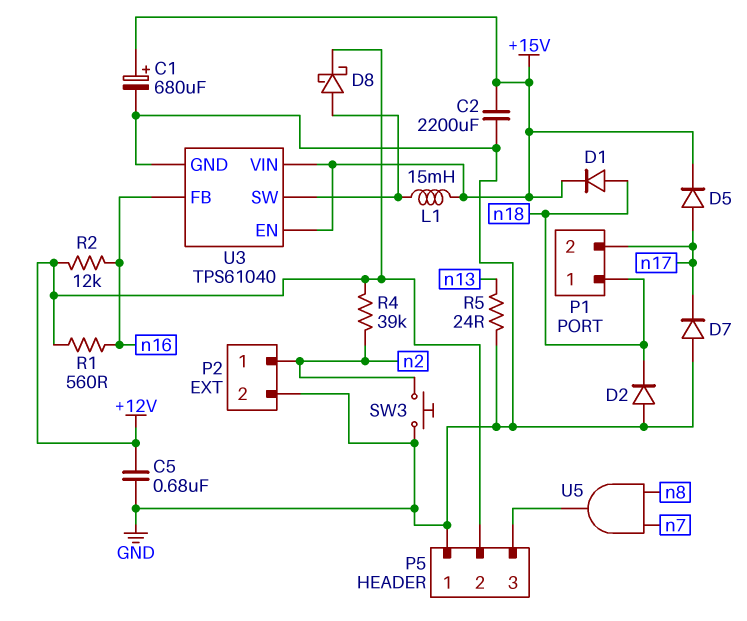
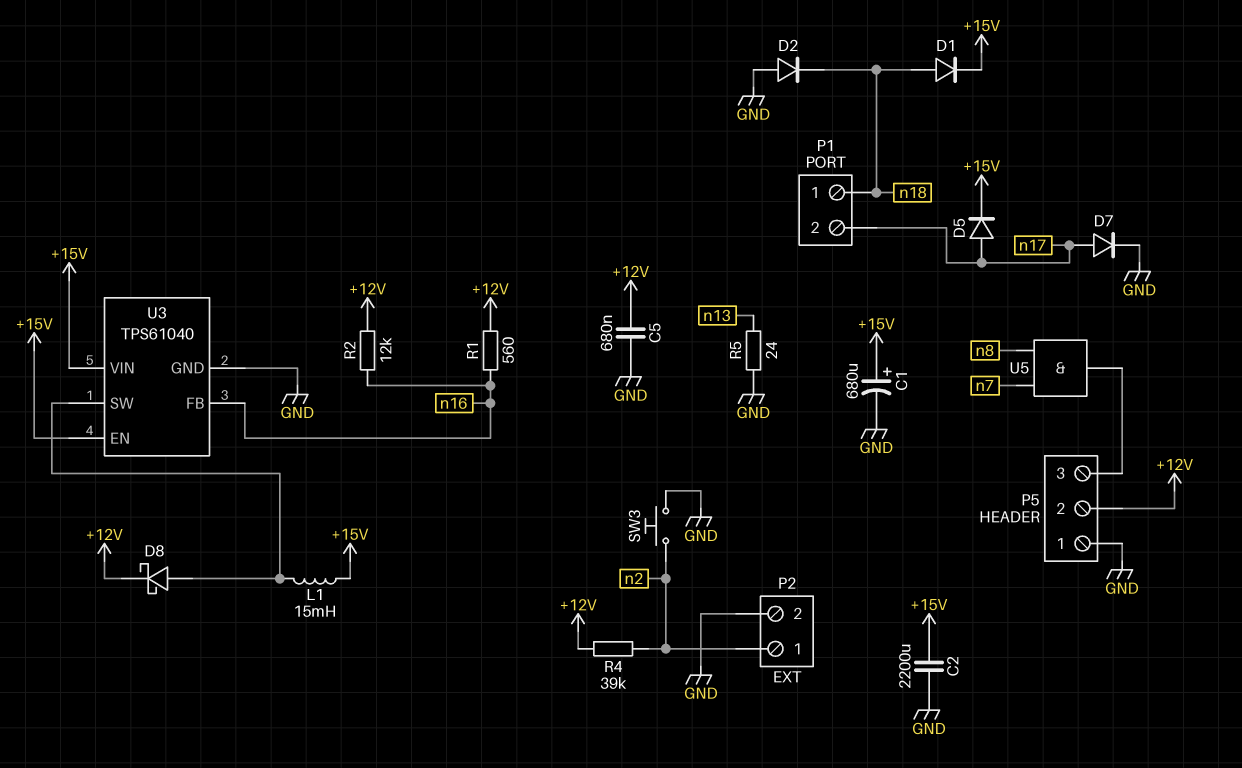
D7: diode (A GND, K n17) -> diode (A n17, K GND)

